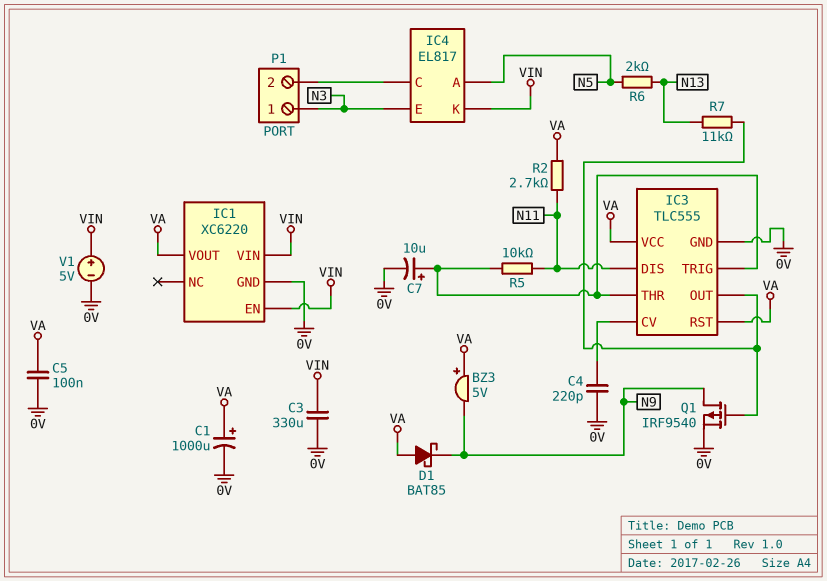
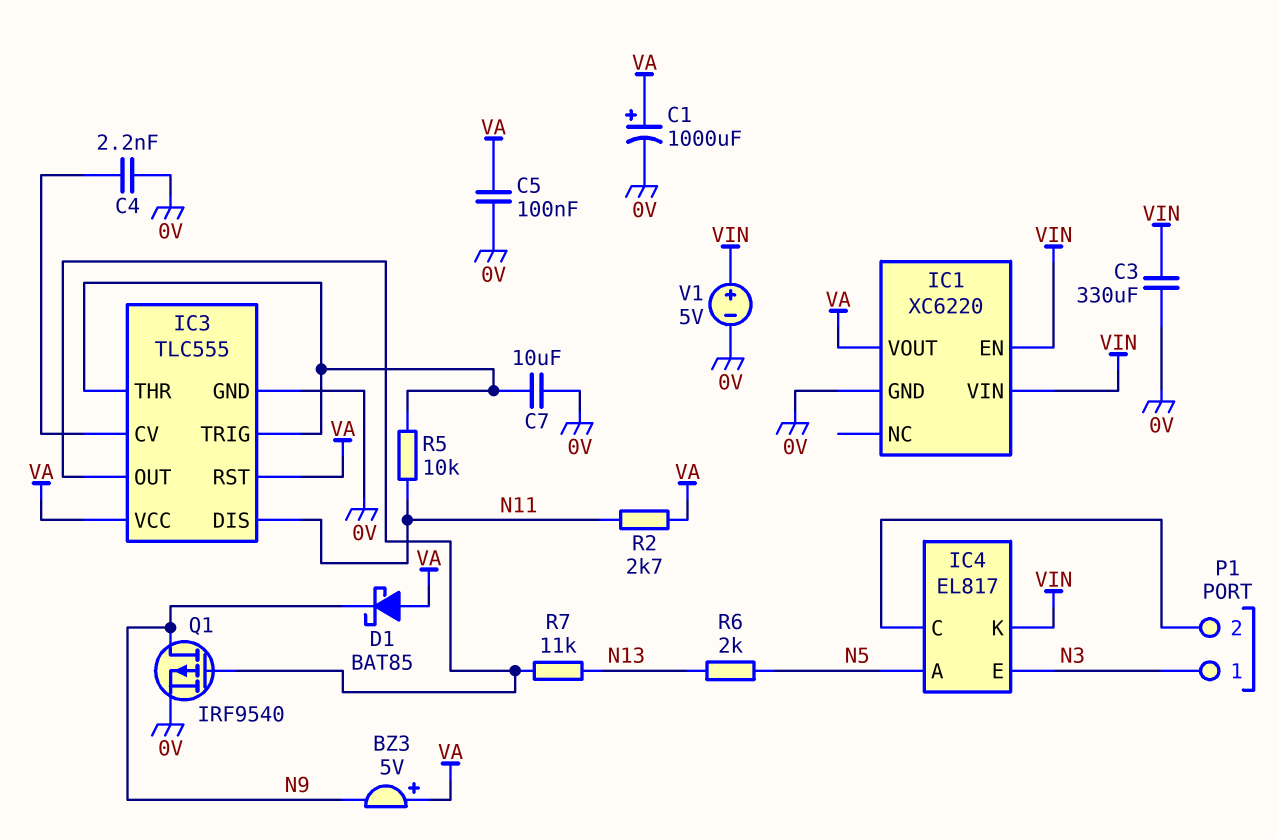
C4: 220pF (0V, IC3/CV) -> 2.2nF (0V, IC3/CV)
C7: 10uF (plus IC3/THR, minus 0V) -> 10uF (0V, IC3/THR)

